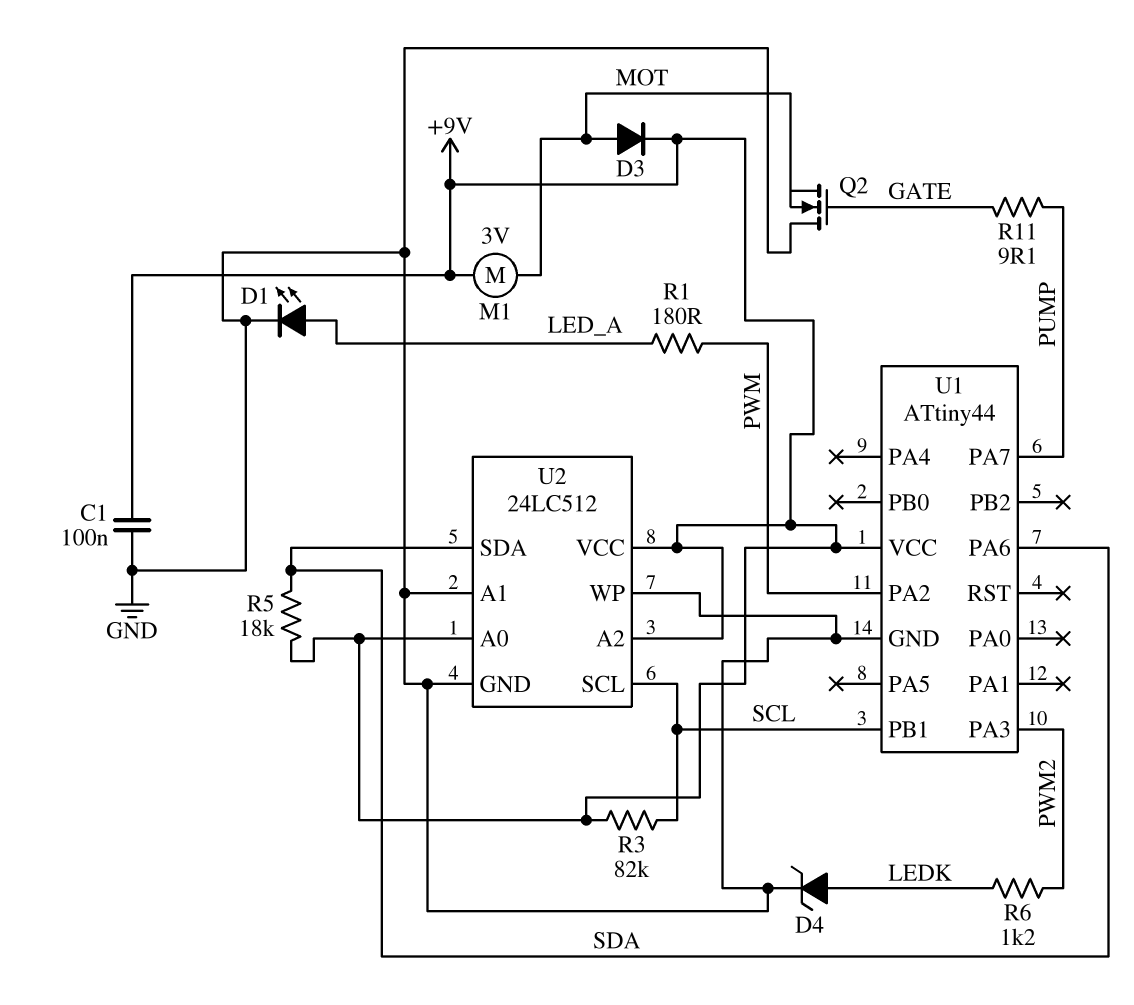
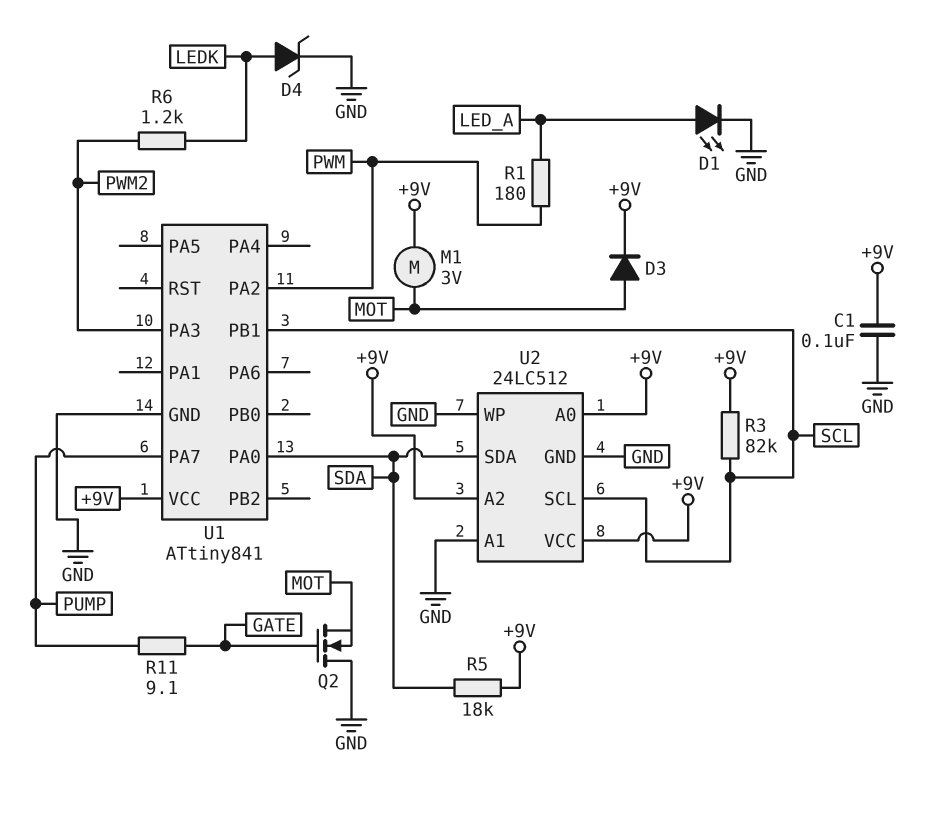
U1: ATtiny44 -> ATtiny841
U1 pin PA0: none -> SDA
U1 pin PA6: SDA -> none

